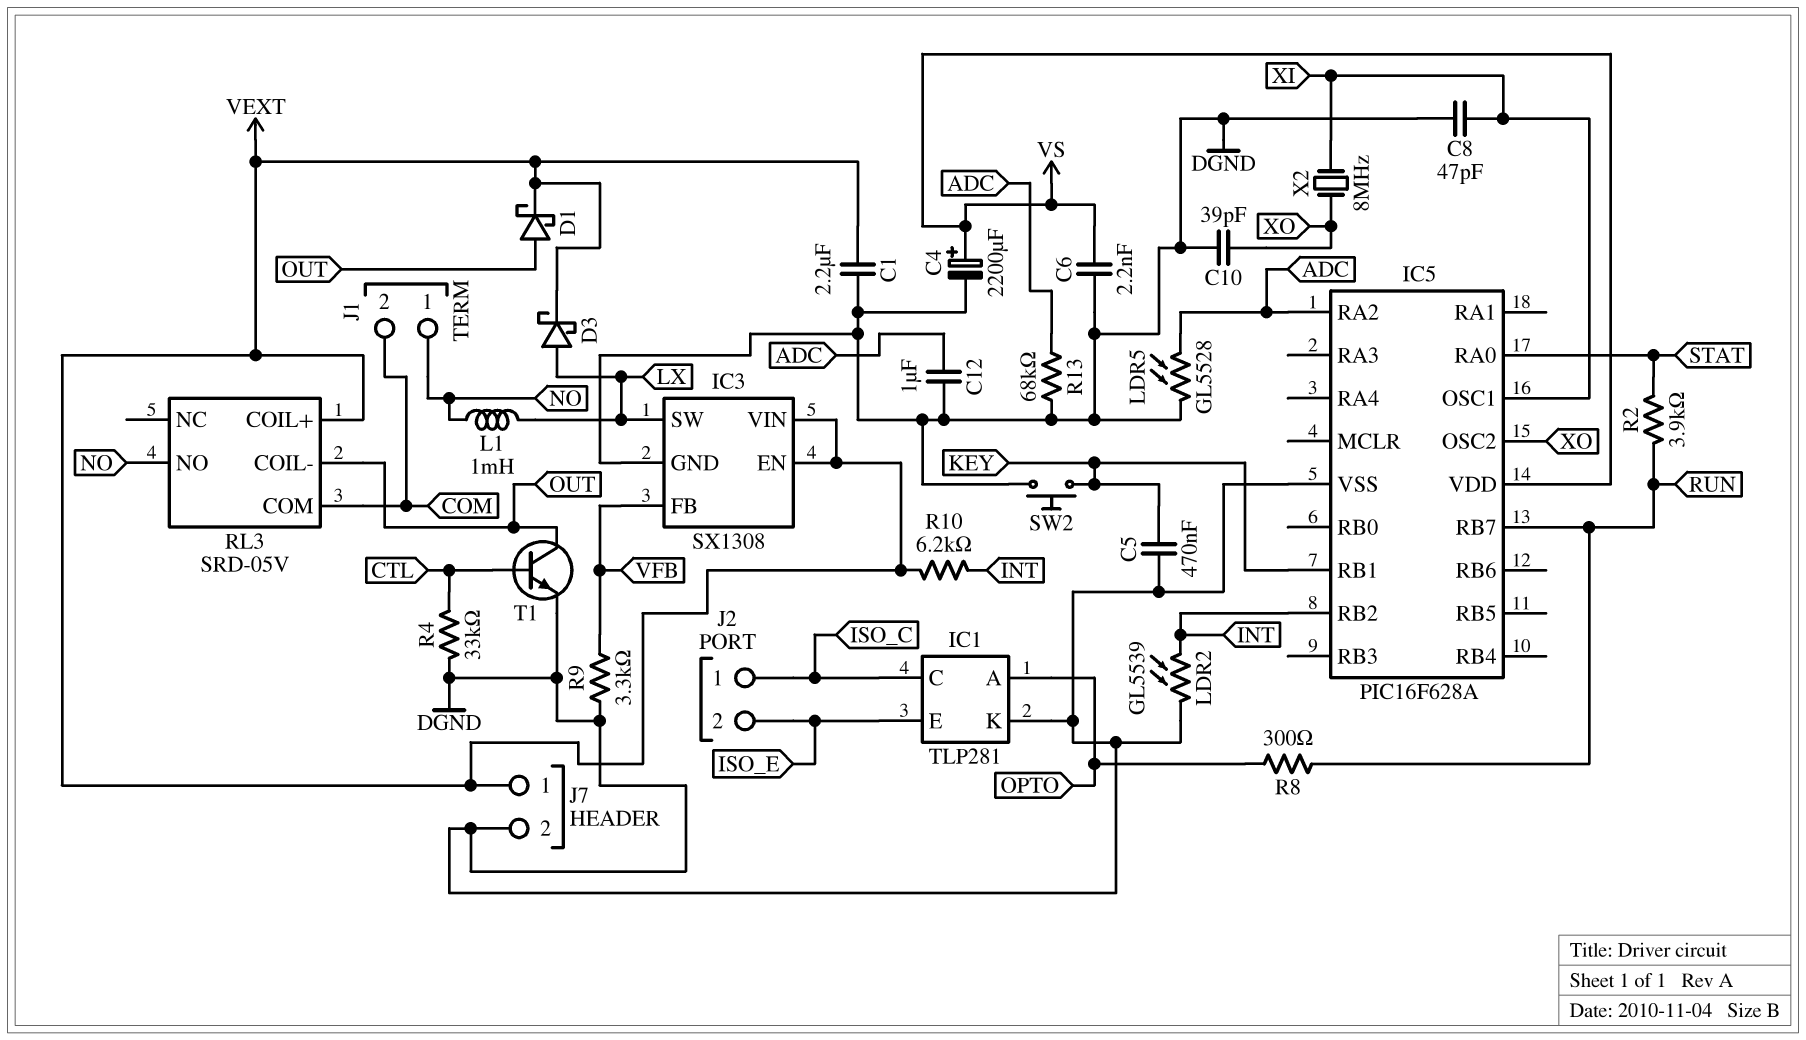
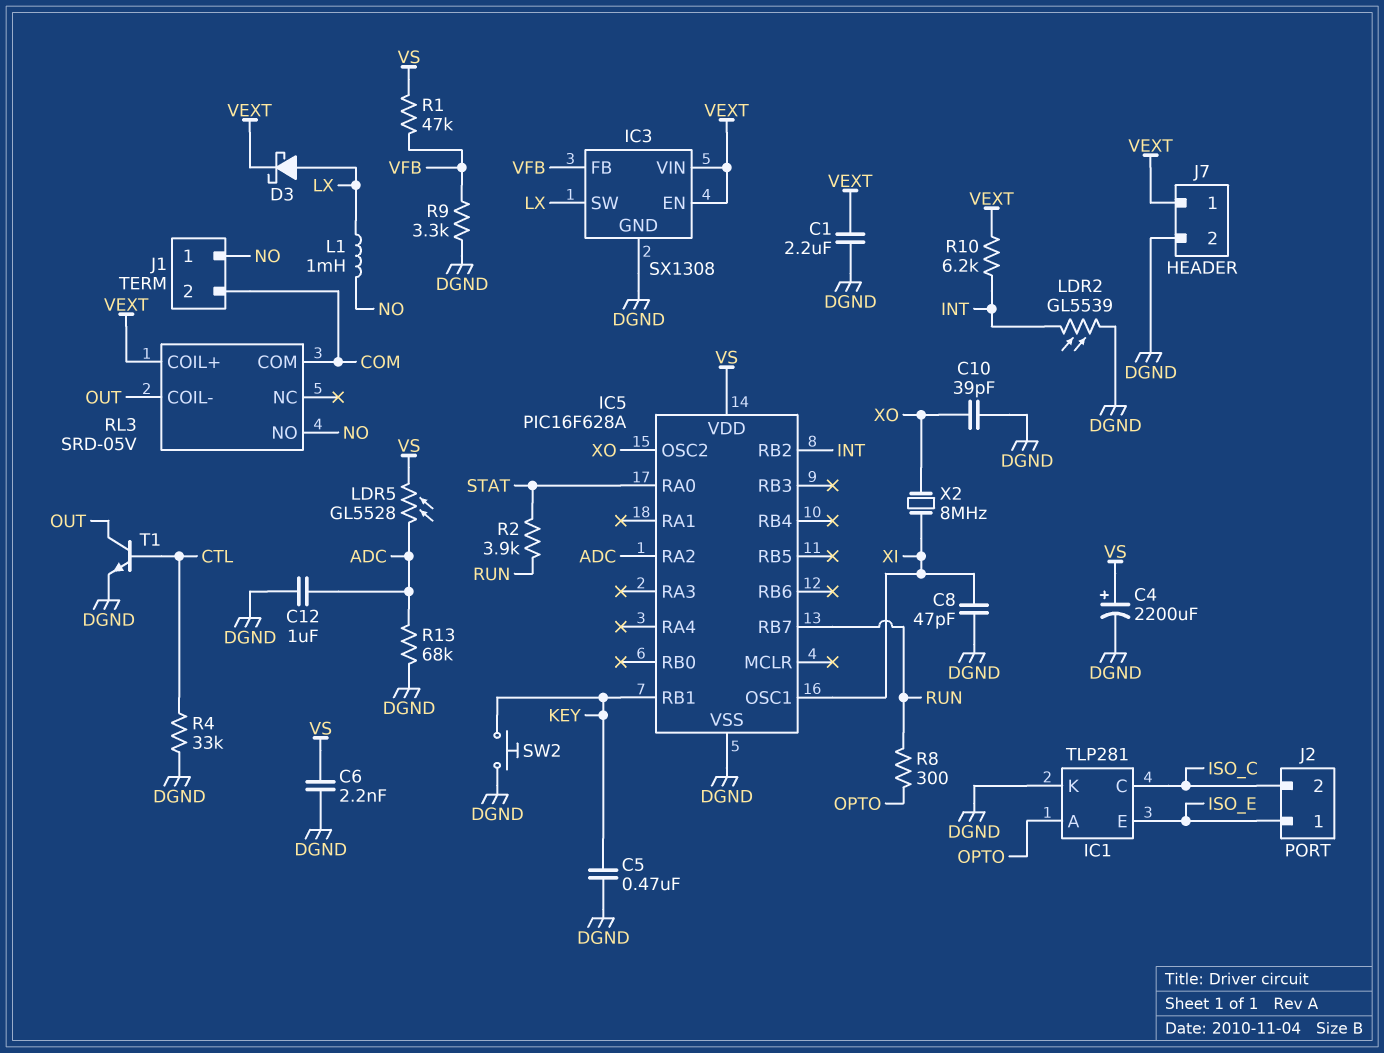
D1: schottky (A OUT, K VEXT) -> none
J2 pin 1: ISO_C -> ISO_E
J2 pin 2: ISO_E -> ISO_C
LDR5: GL5528 (ADC, DGND) -> GL5528 (ADC, VS)
R1: none -> 47k (VFB, VS)

